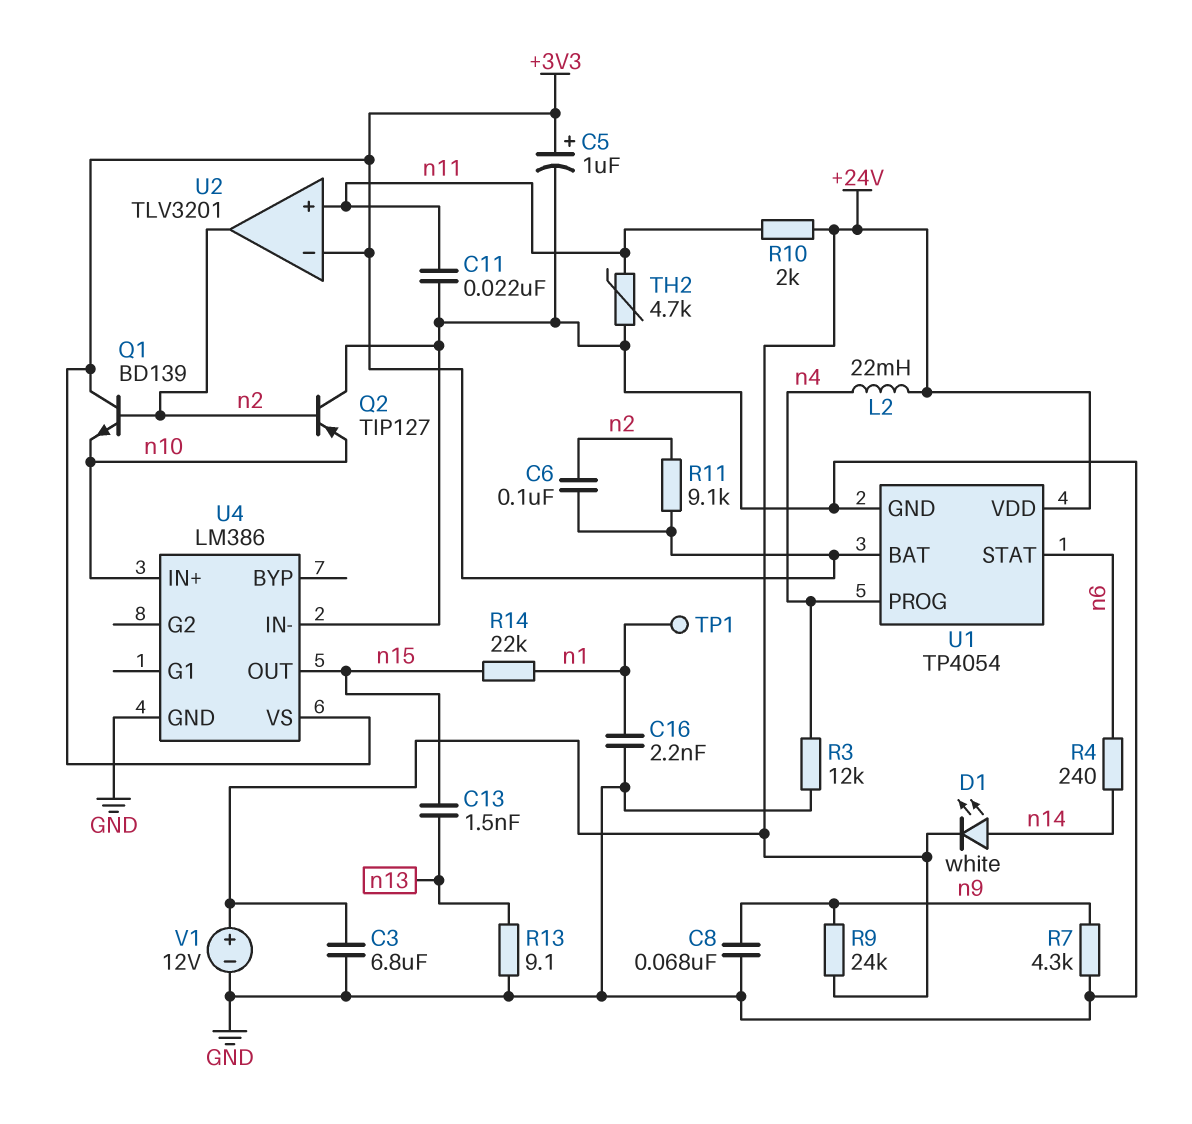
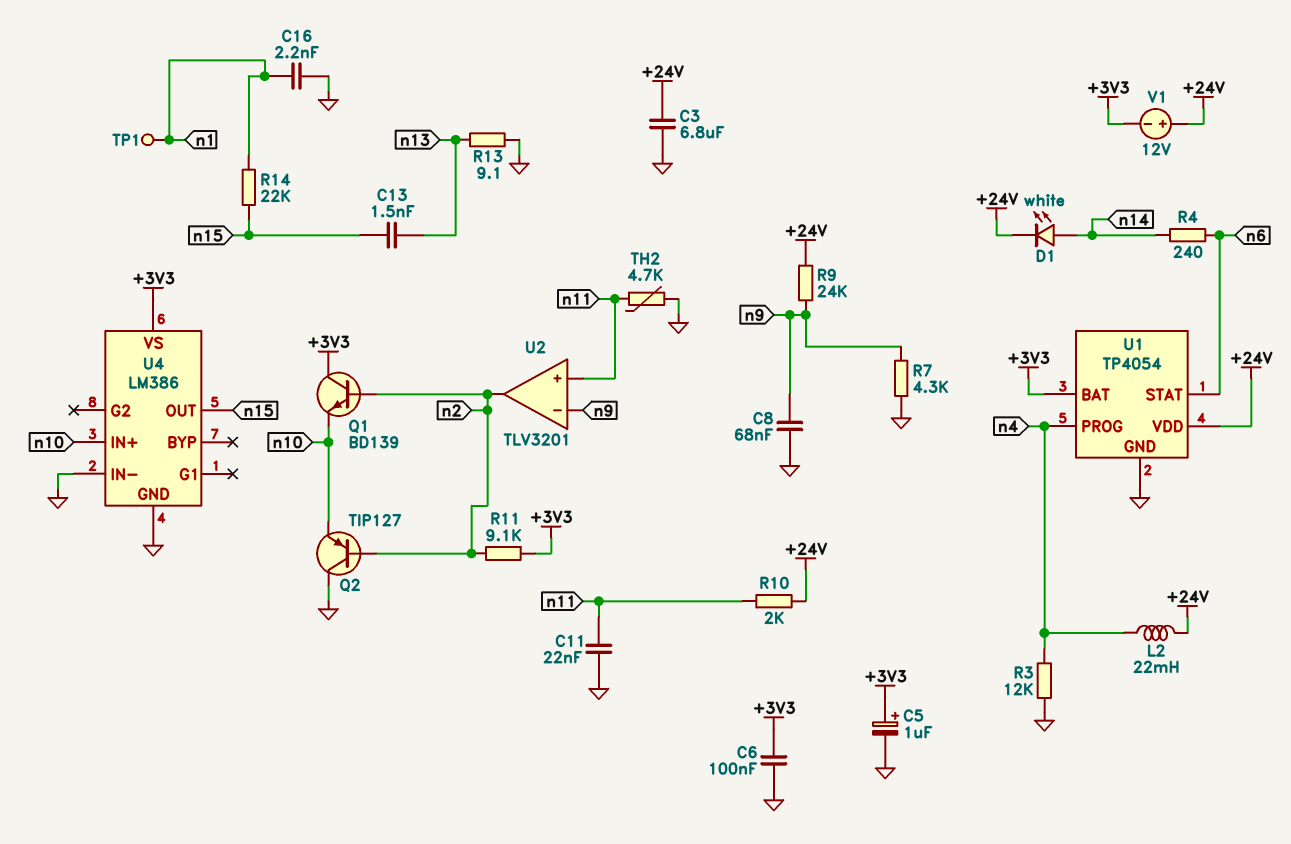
C6: 100nF (+3V3, n2) -> 100nF (+3V3, GND)
U2 pin in-: +3V3 -> n9
V1: 12V (plus +24V, minus GND) -> 12V (plus +24V, minus +3V3)

